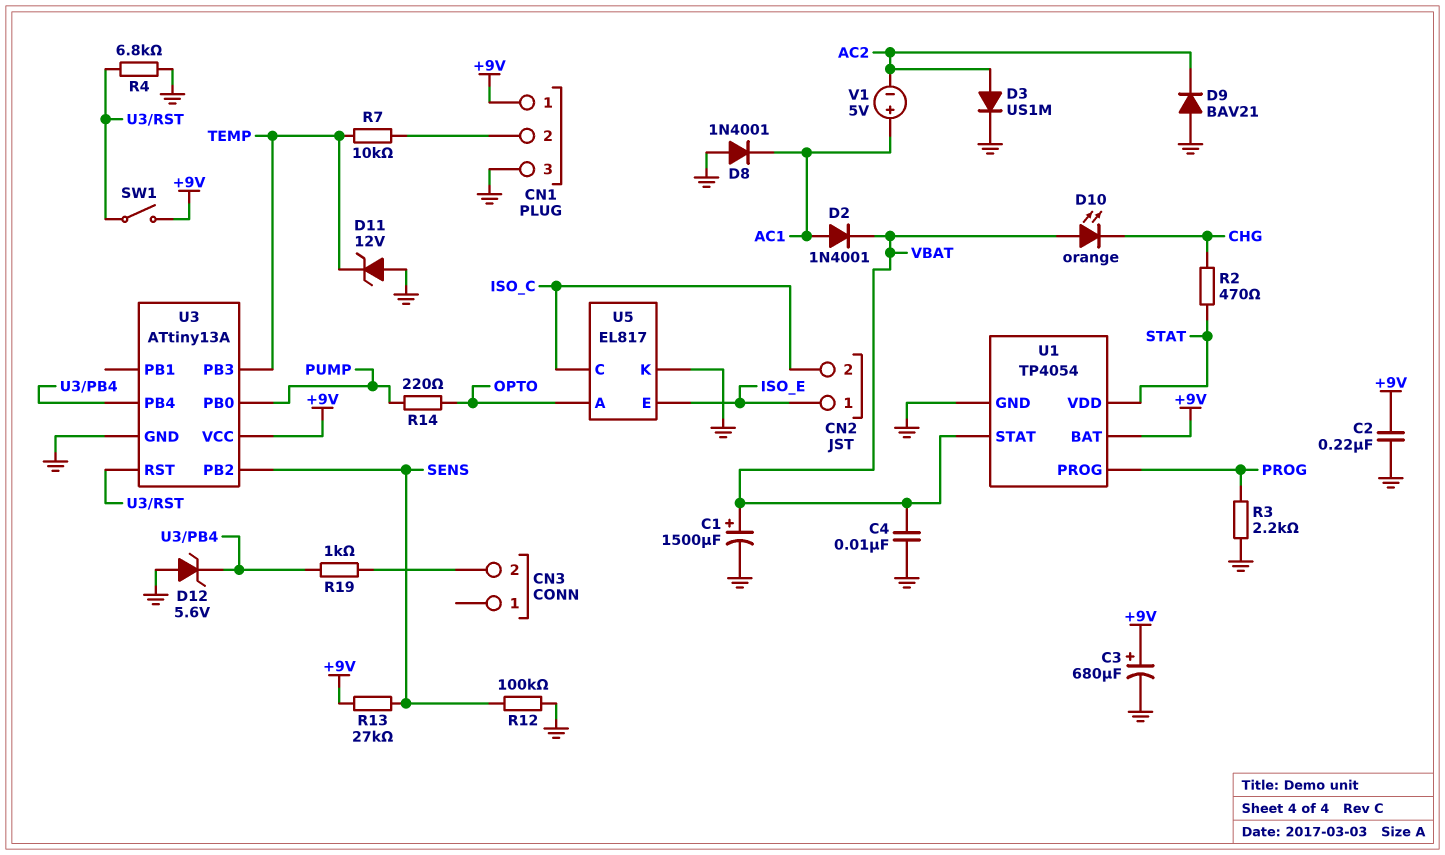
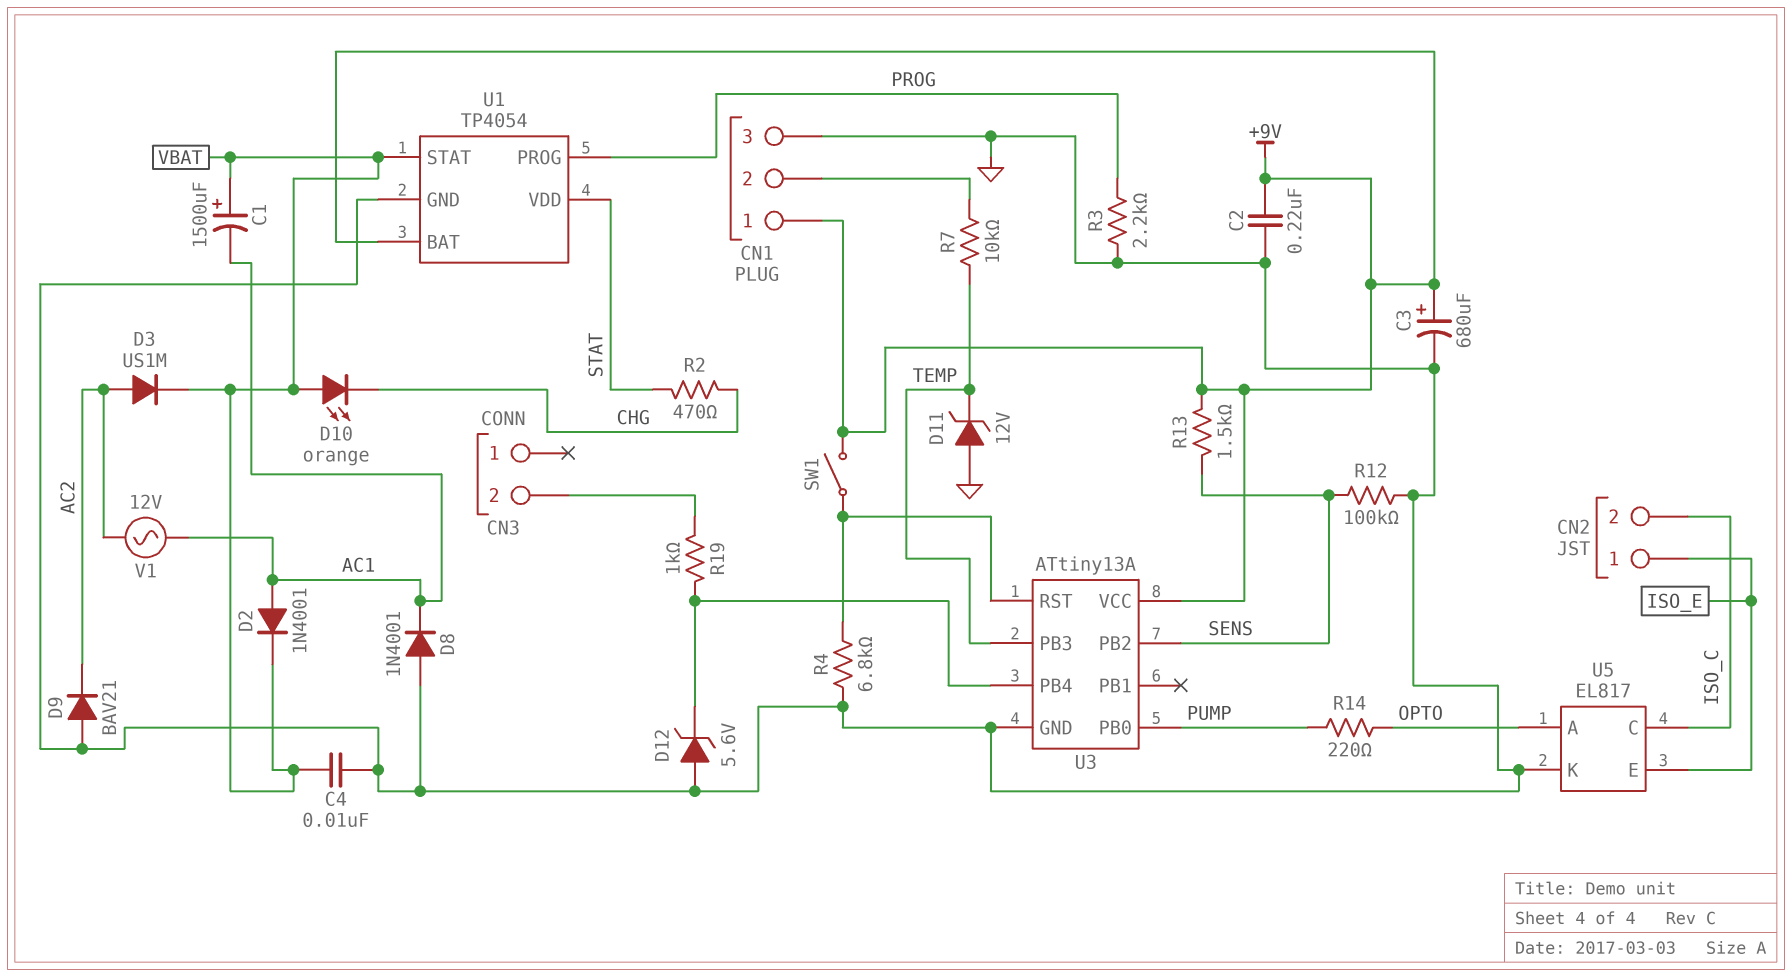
C1: 1500uF (plus VBAT, minus GND) -> 1500uF (plus VBAT, minus AC1)
D3: diode US1M (A AC2, K GND) -> diode US1M (A AC2, K VBAT)
R13: 27k (+9V, SENS) -> 1.5k (+9V, SENS)
V1: 5V (plus AC1, minus AC2) -> AC 12V (AC1, AC2)

